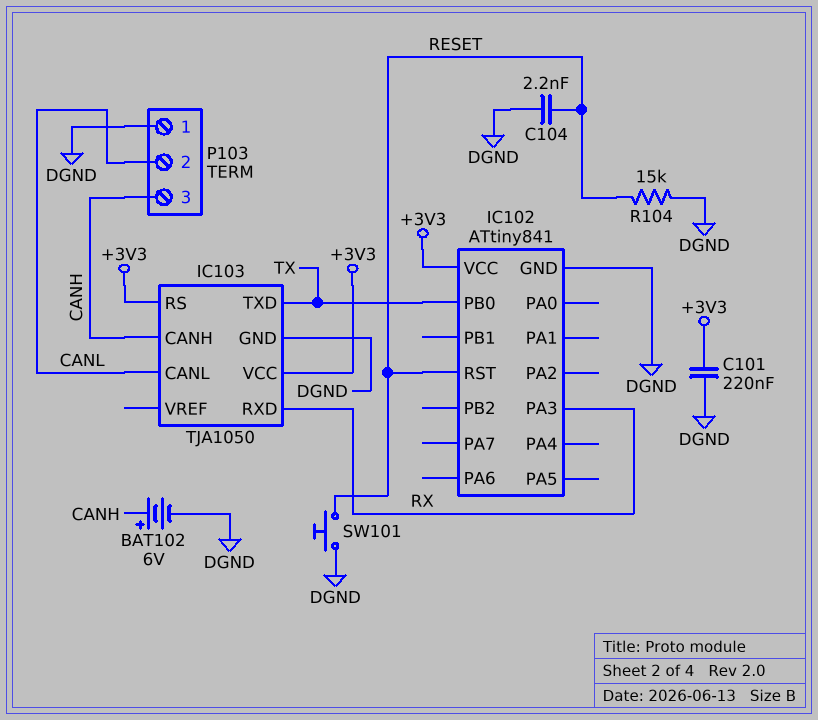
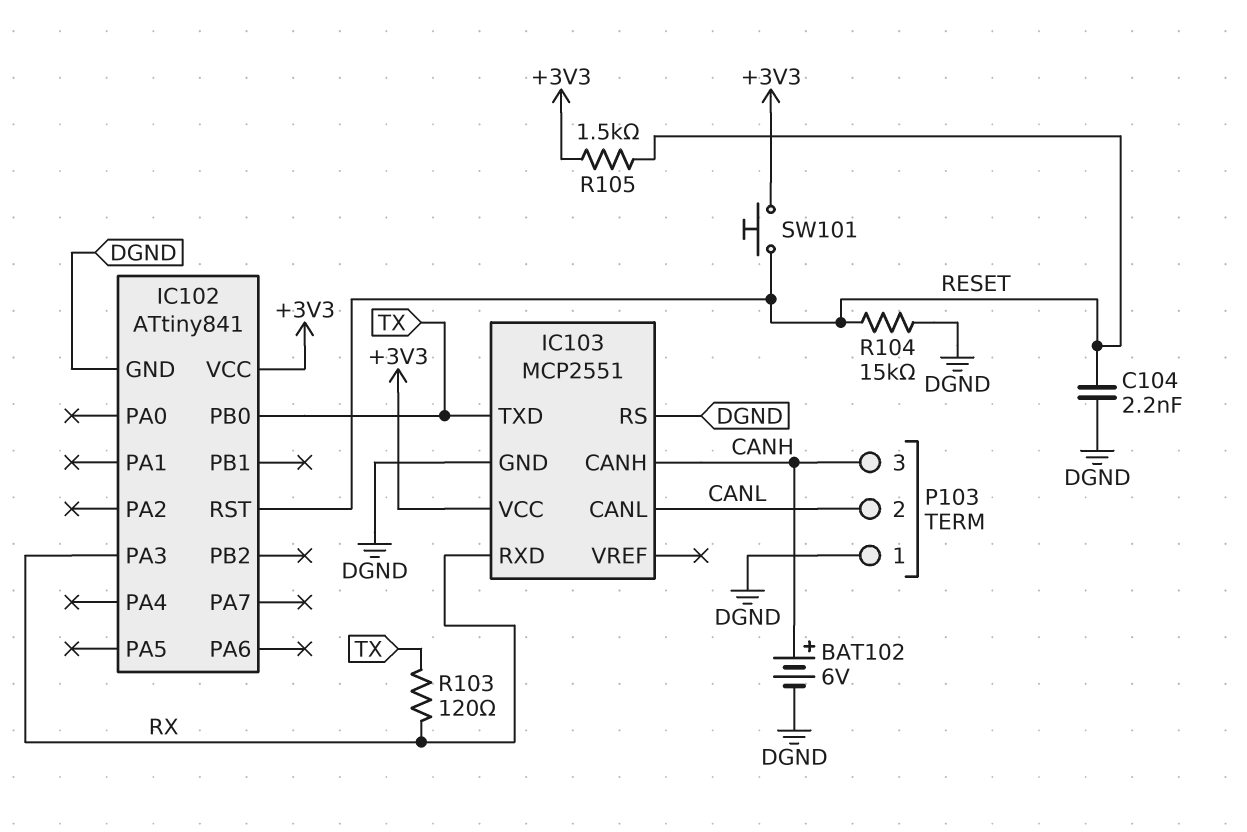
C101: 220nF (+3V3, DGND) -> none
IC103: TJA1050 -> MCP2551
IC103 pin RS: +3V3 -> DGND
R103: none -> 120 (RX, TX)
R105: none -> 1.5k (+3V3, RESET)
SW101: button (DGND, RESET) -> button (+3V3, RESET)

